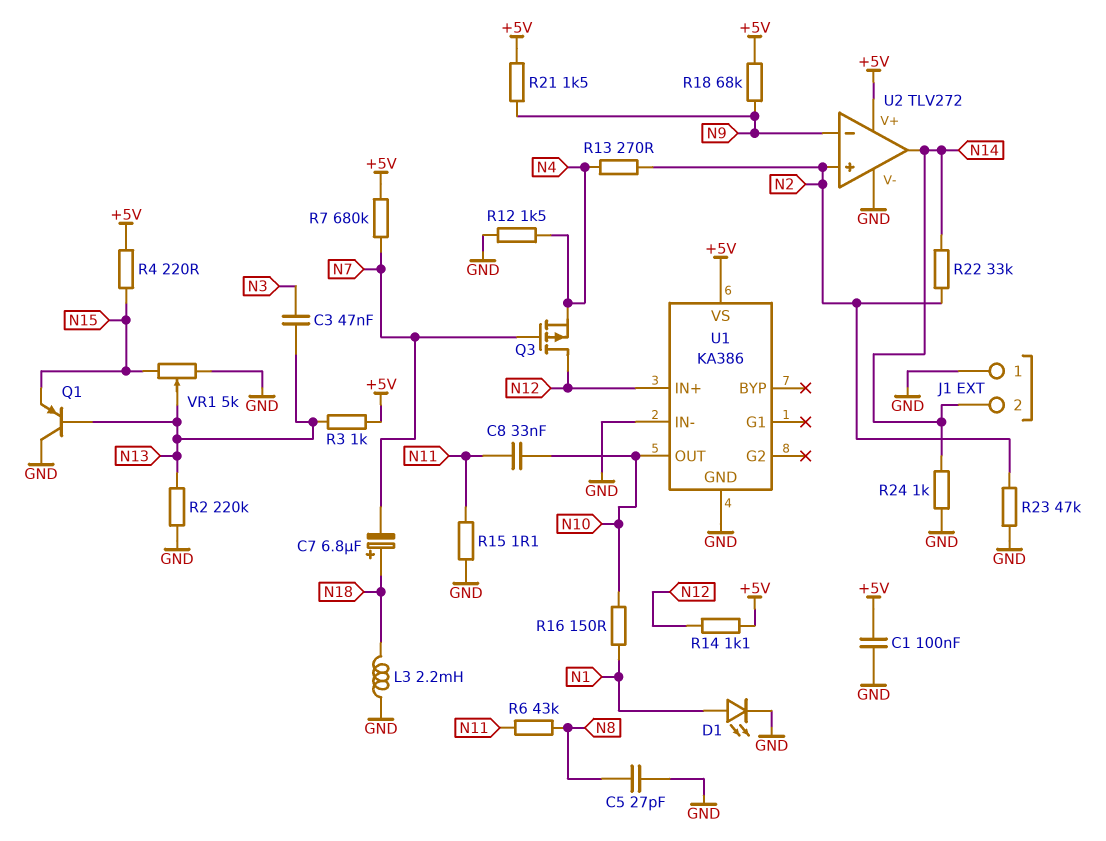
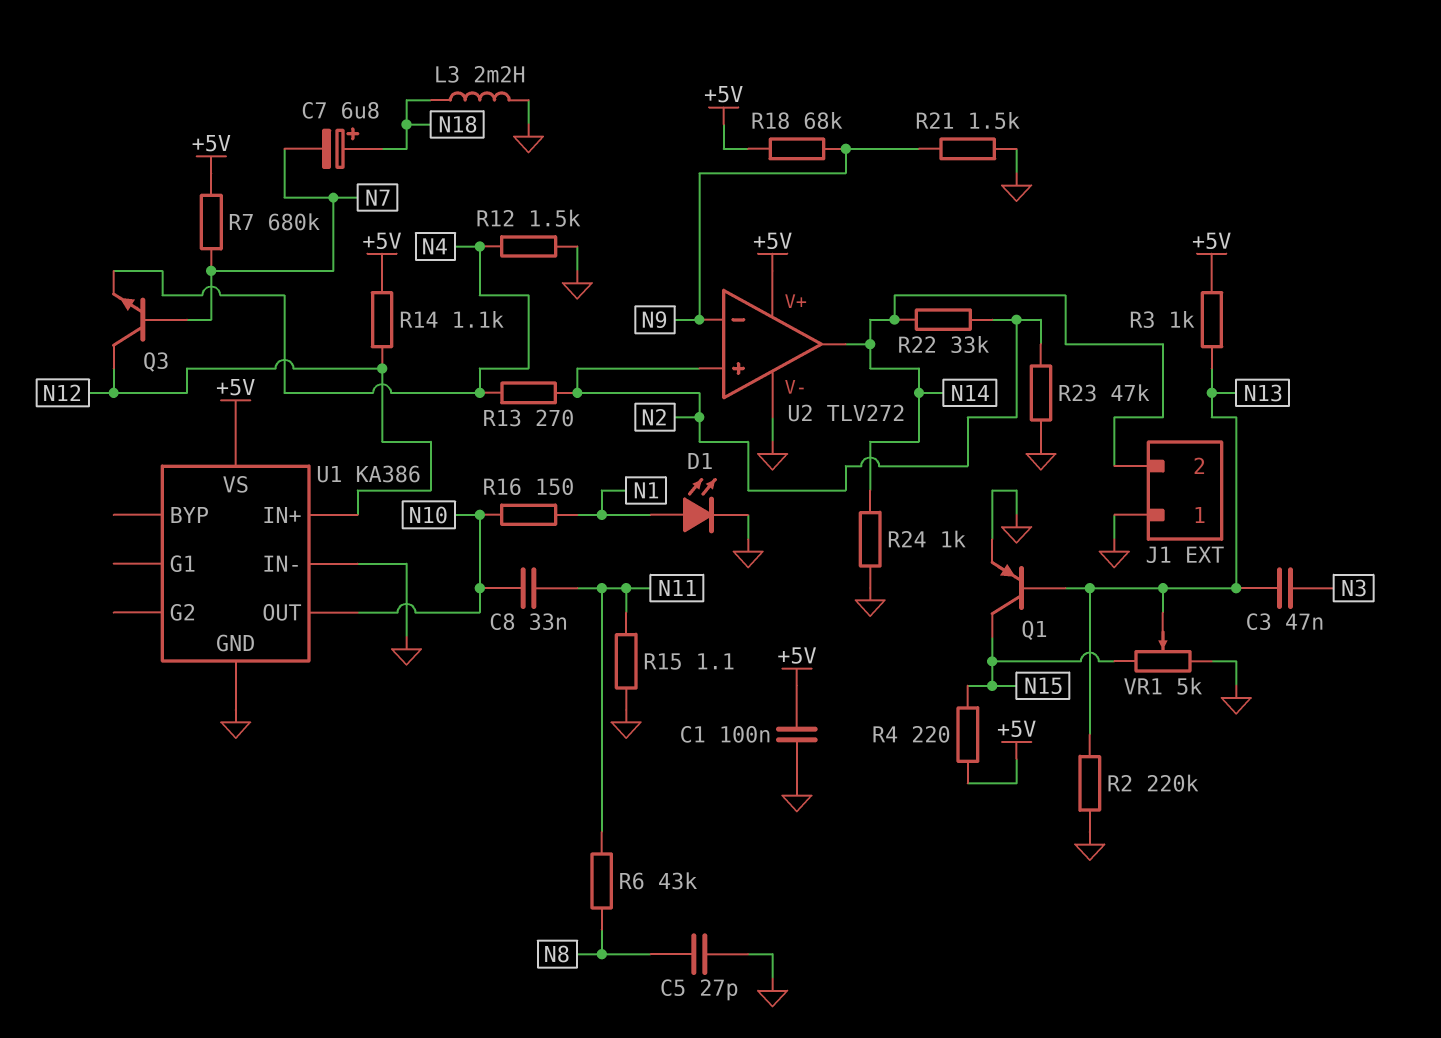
Q1: PNP (B N13, C GND, E N15) -> PNP (B N13, C N15, E GND)
Q3: PMOS (G N7, D N12, S N4) -> NPN (B N7, C N12, E N4)
R21: 1.5k (+5V, N9) -> 1.5k (GND, N9)

